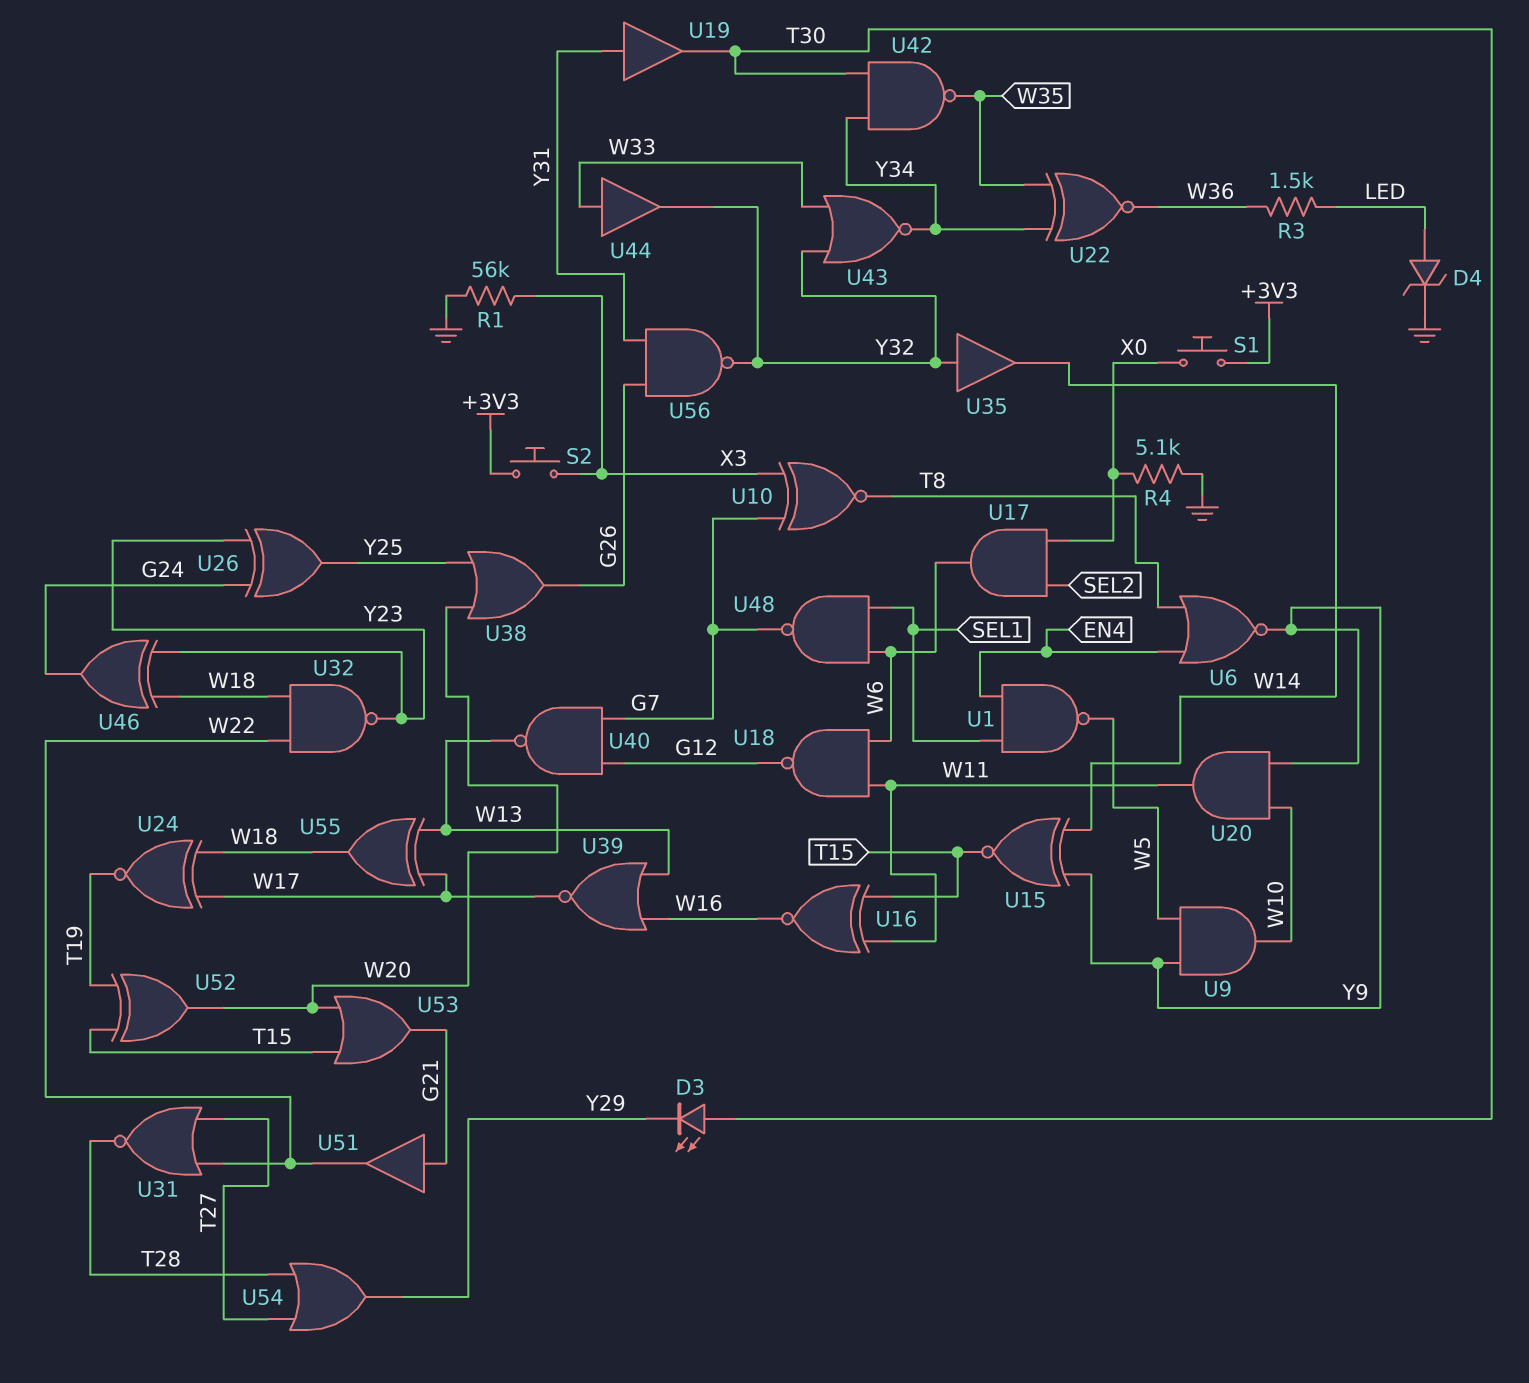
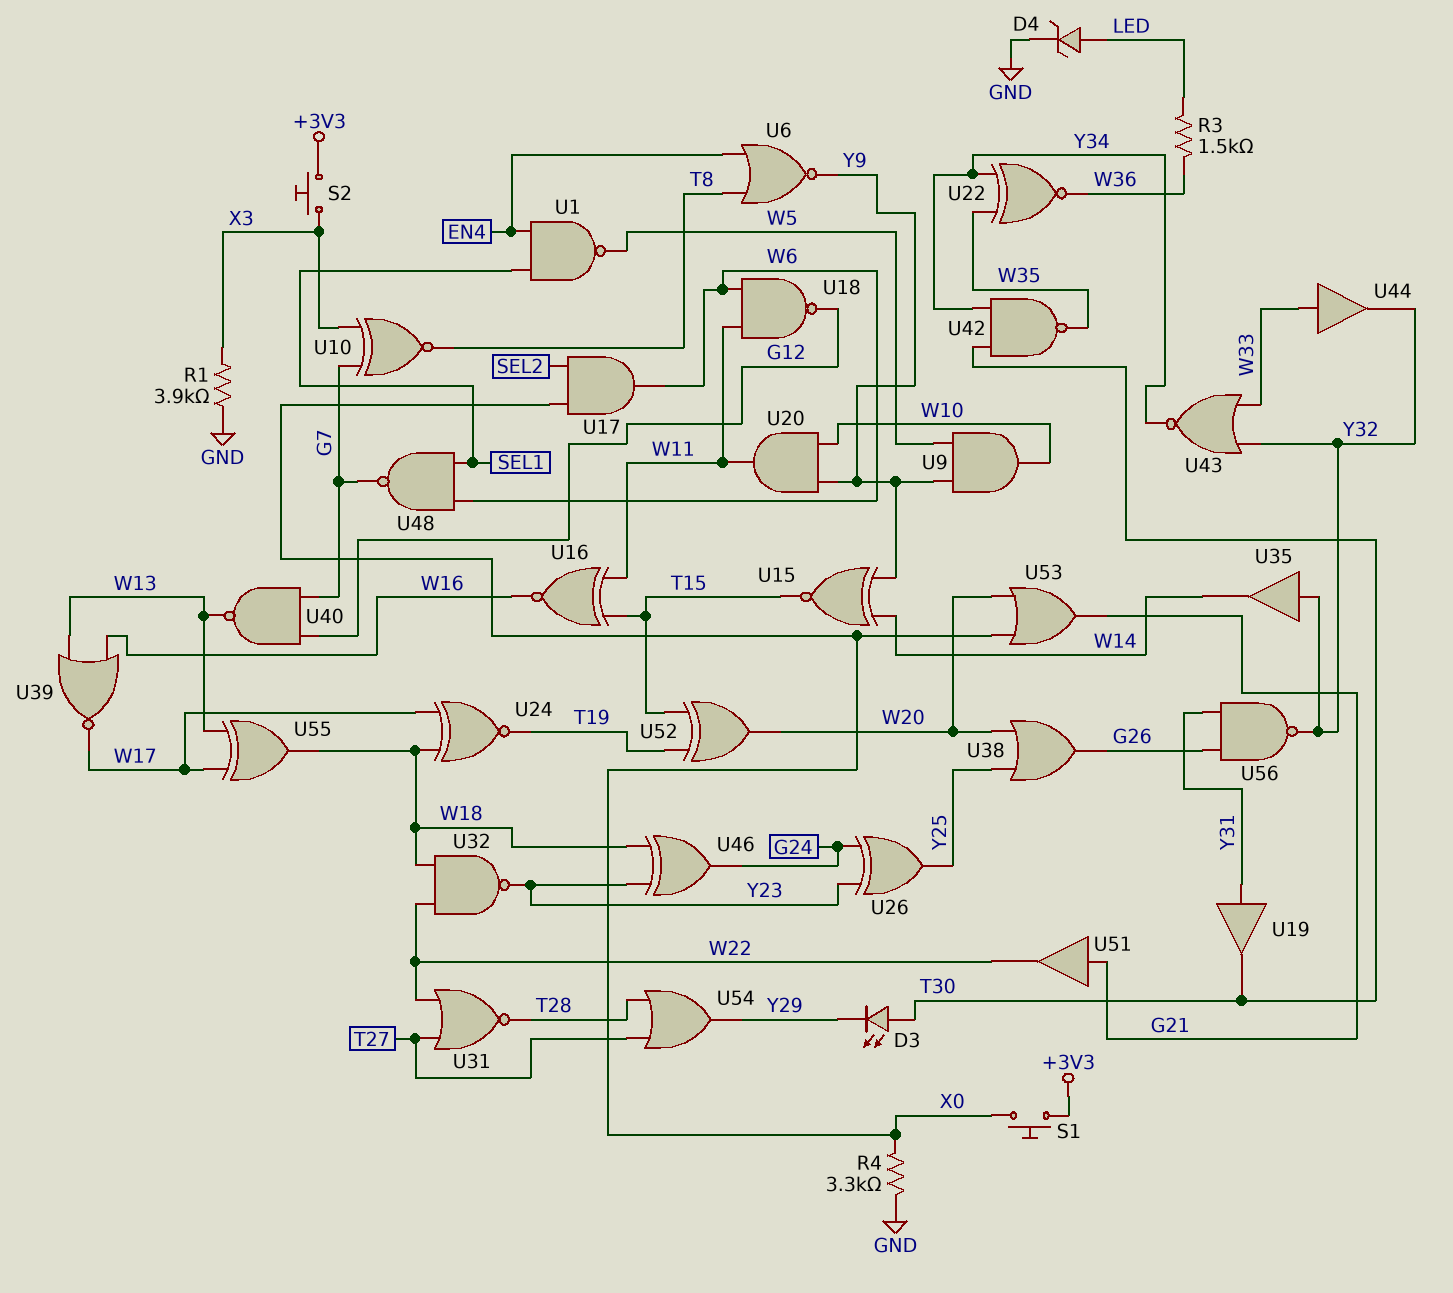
R1: 56k (GND, X3) -> 3.9k (GND, X3)
R4: 5.1k (GND, X0) -> 3.3k (GND, X0)
U53: OR (in T15, in W20, out G21) -> OR (in W20, in X0, out G21)

